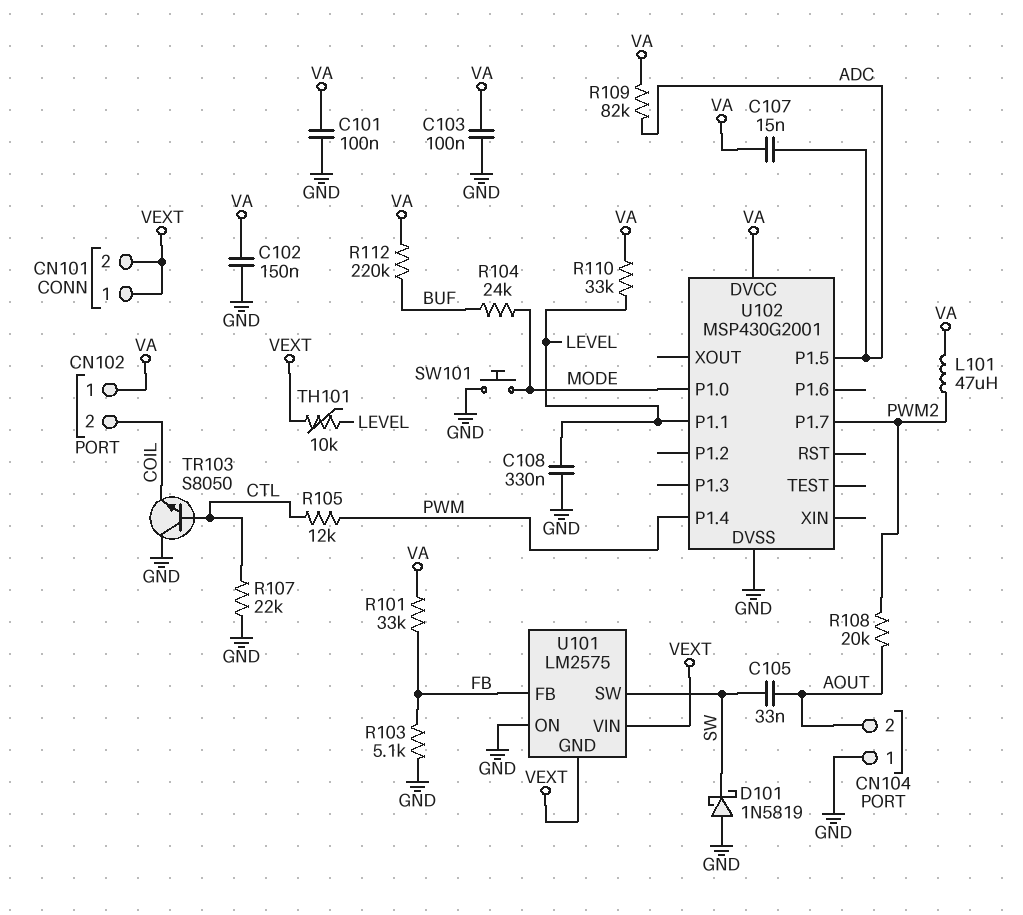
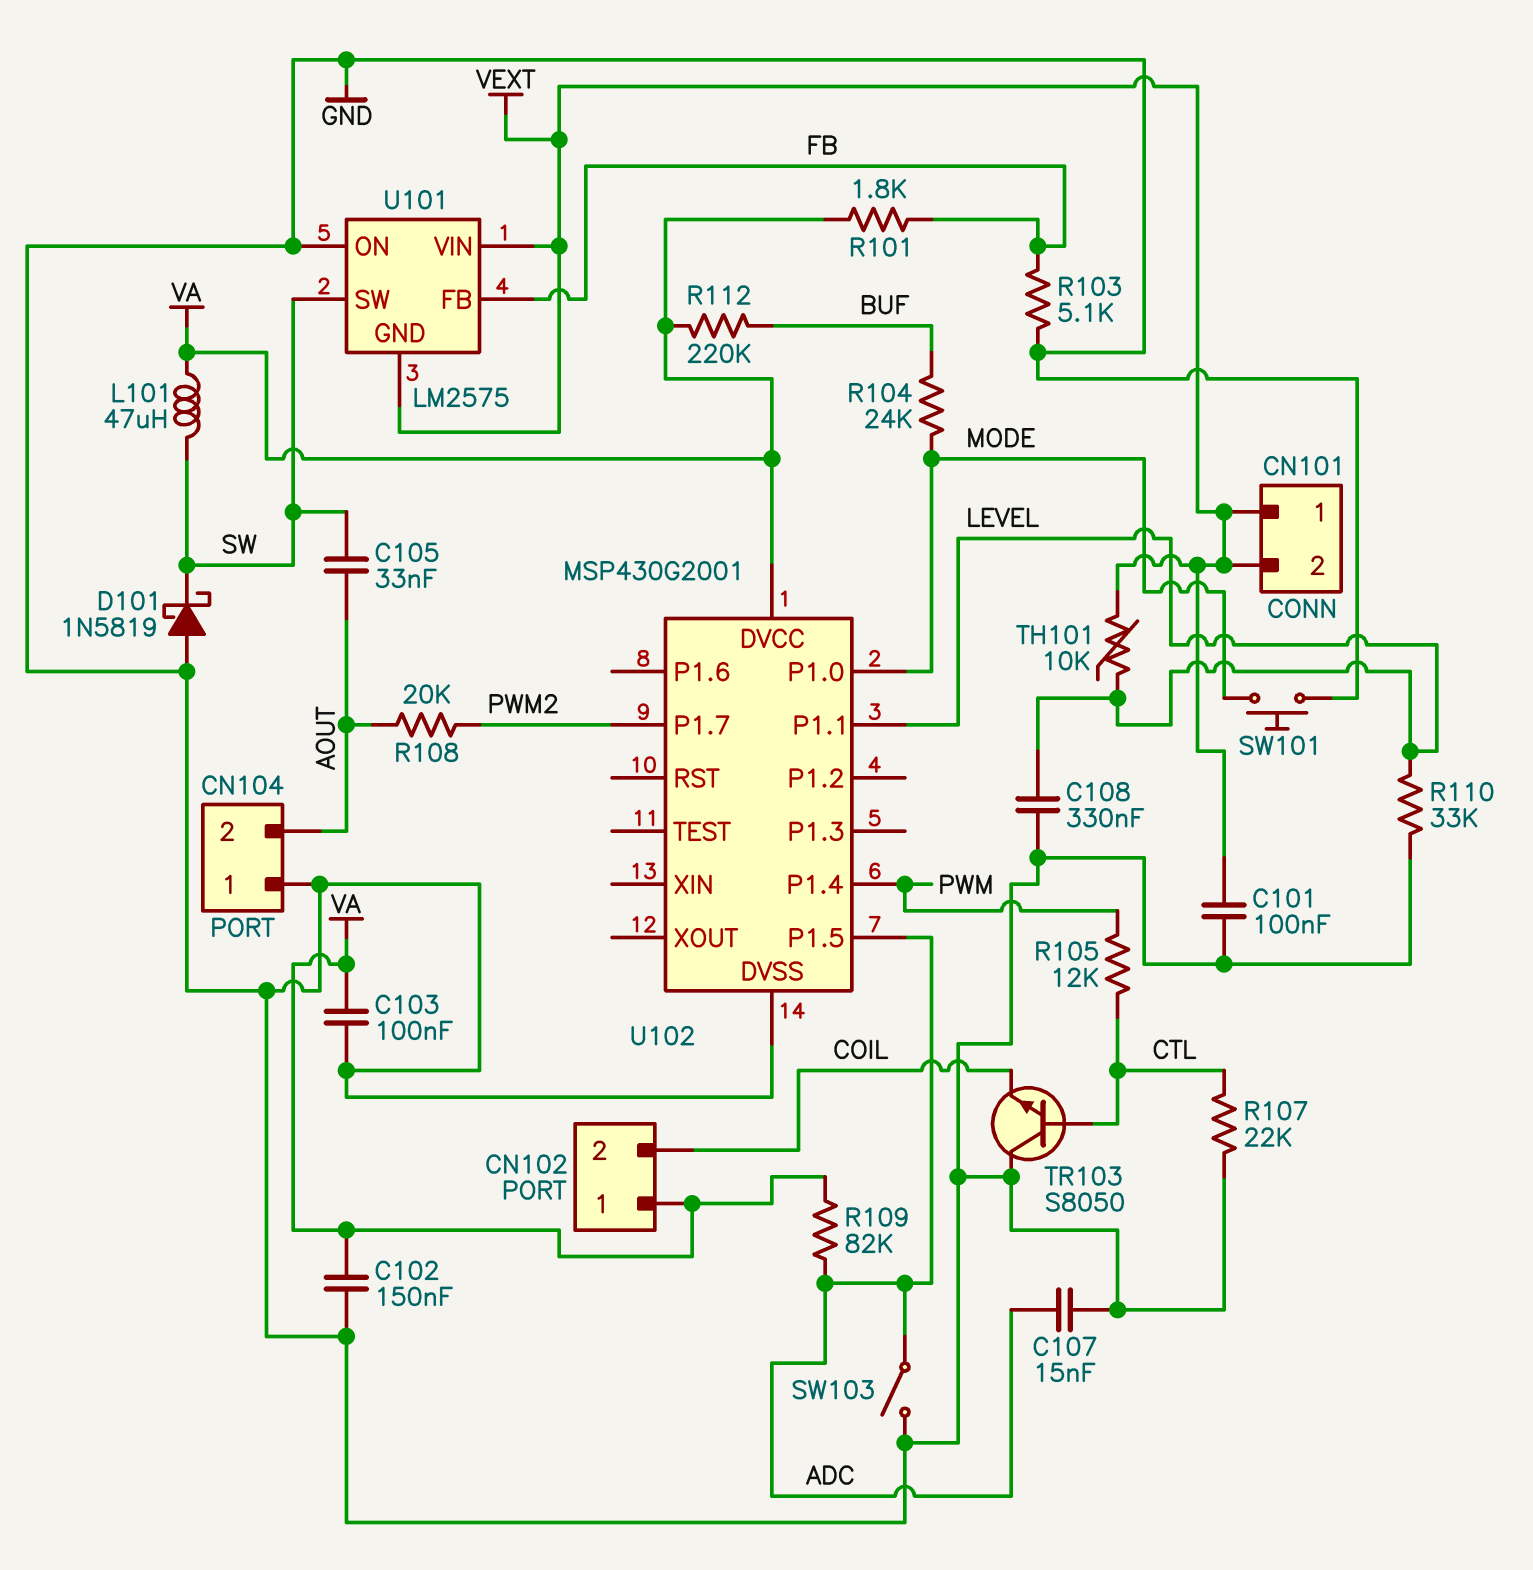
C101: 100nF (GND, VA) -> 100nF (GND, VEXT)
C107: 15nF (ADC, VA) -> 15nF (ADC, GND)
L101: 47uH (PWM2, VA) -> 47uH (SW, VA)
R101: 33k (FB, VA) -> 1.8k (FB, VA)
R110: 33k (LEVEL, VA) -> 33k (GND, LEVEL)
SW103: none -> switch (ADC, GND)

